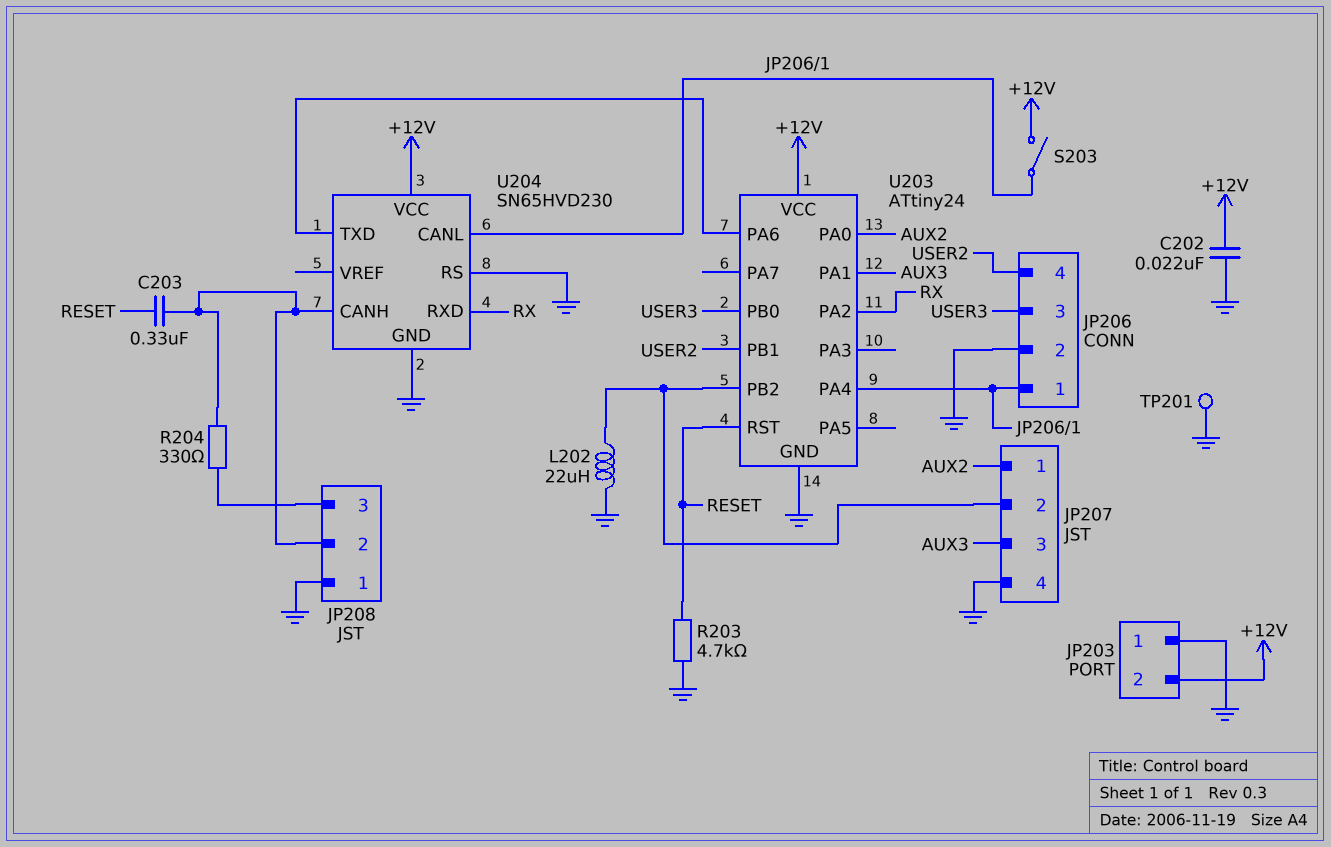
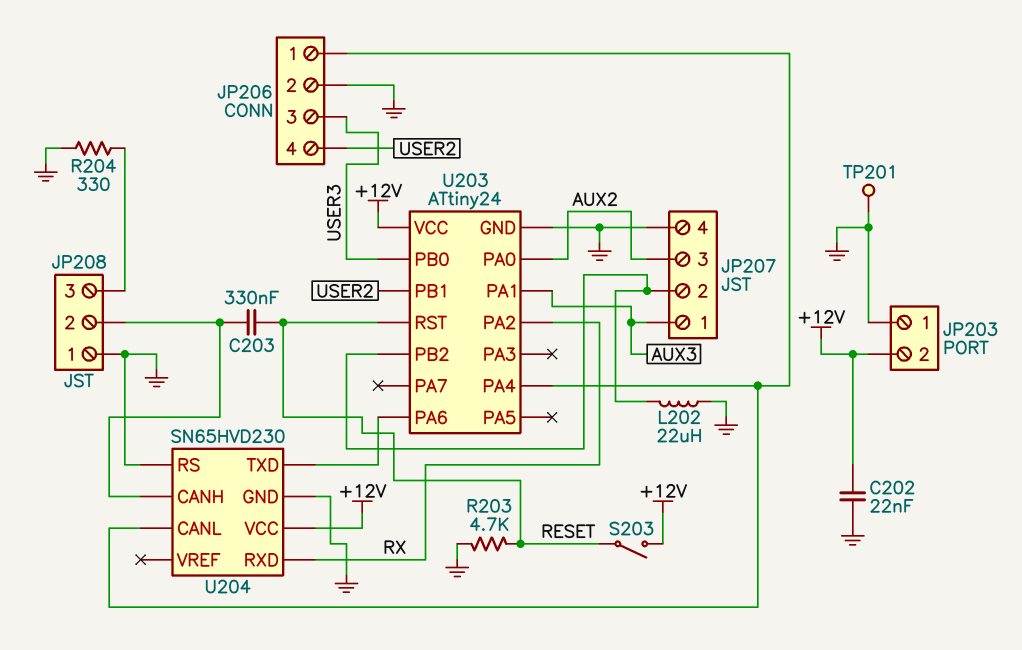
JP207 pin 1: AUX2 -> AUX3
JP207 pin 3: AUX3 -> AUX2
R204: 330 (JP208/2, JP208/3) -> 330 (GND, JP208/3)
S203: switch (+12V, JP206/1) -> switch (+12V, RESET)

